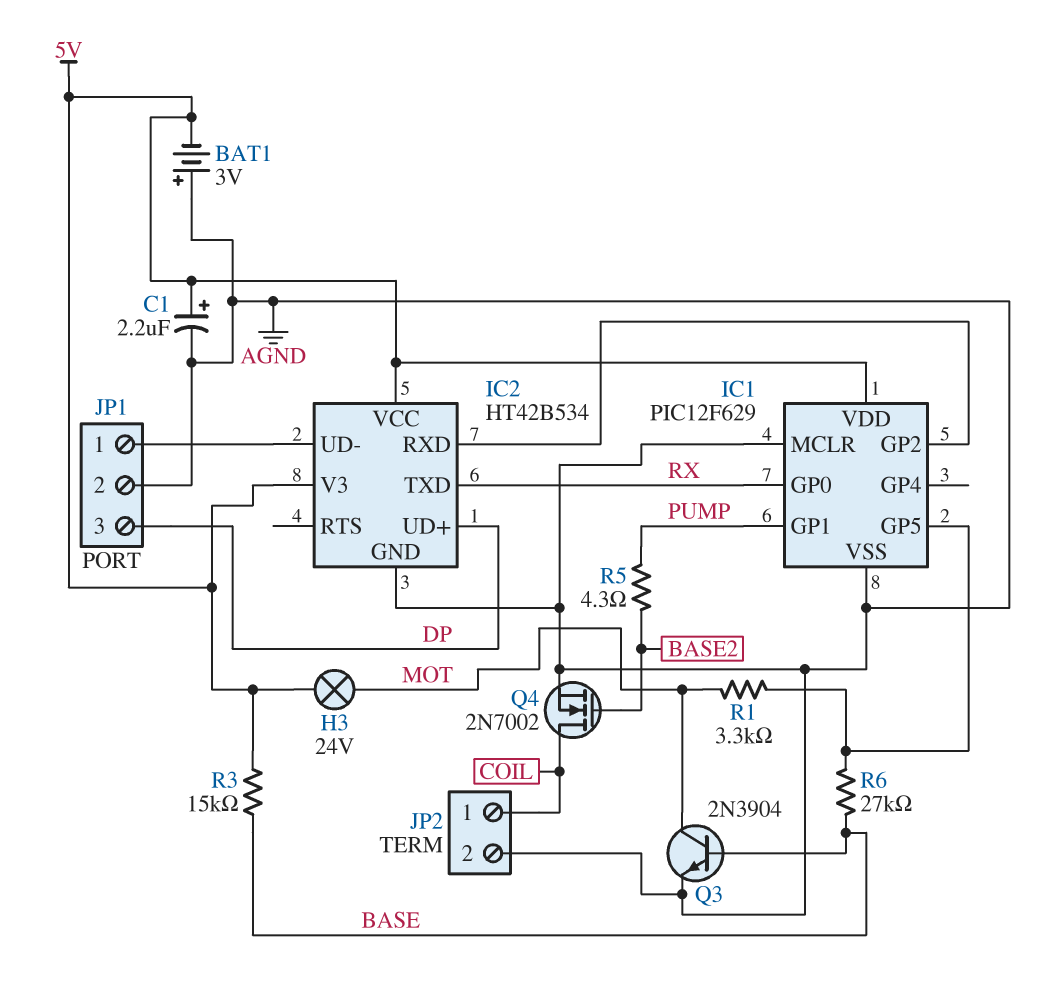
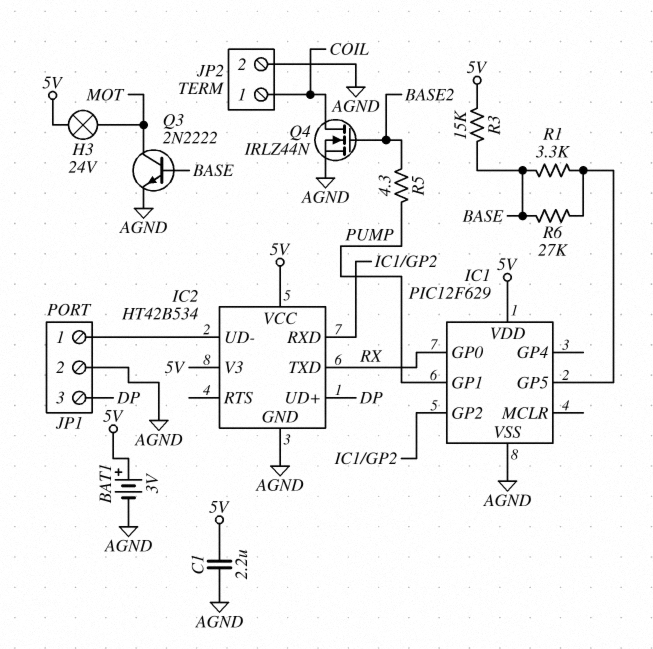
BAT1: 3V (plus AGND, minus 5V) -> 3V (plus 5V, minus AGND)
C1: 2.2uF (plus 5V, minus AGND) -> 2.2uF (5V, AGND)
IC1 pin MCLR: AGND -> none
Q3: NPN 2N3904 (B BASE, C MOT, E AGND) -> NPN 2N2222 (B BASE, C MOT, E AGND)
Q4: NMOS 2N7002 (G BASE2, D COIL, S AGND) -> NMOS IRLZ44N (G BASE2, D COIL, S AGND)
R1: 3.3k (IC1/GP5, MOT) -> 3.3k (BASE, IC1/GP5)

